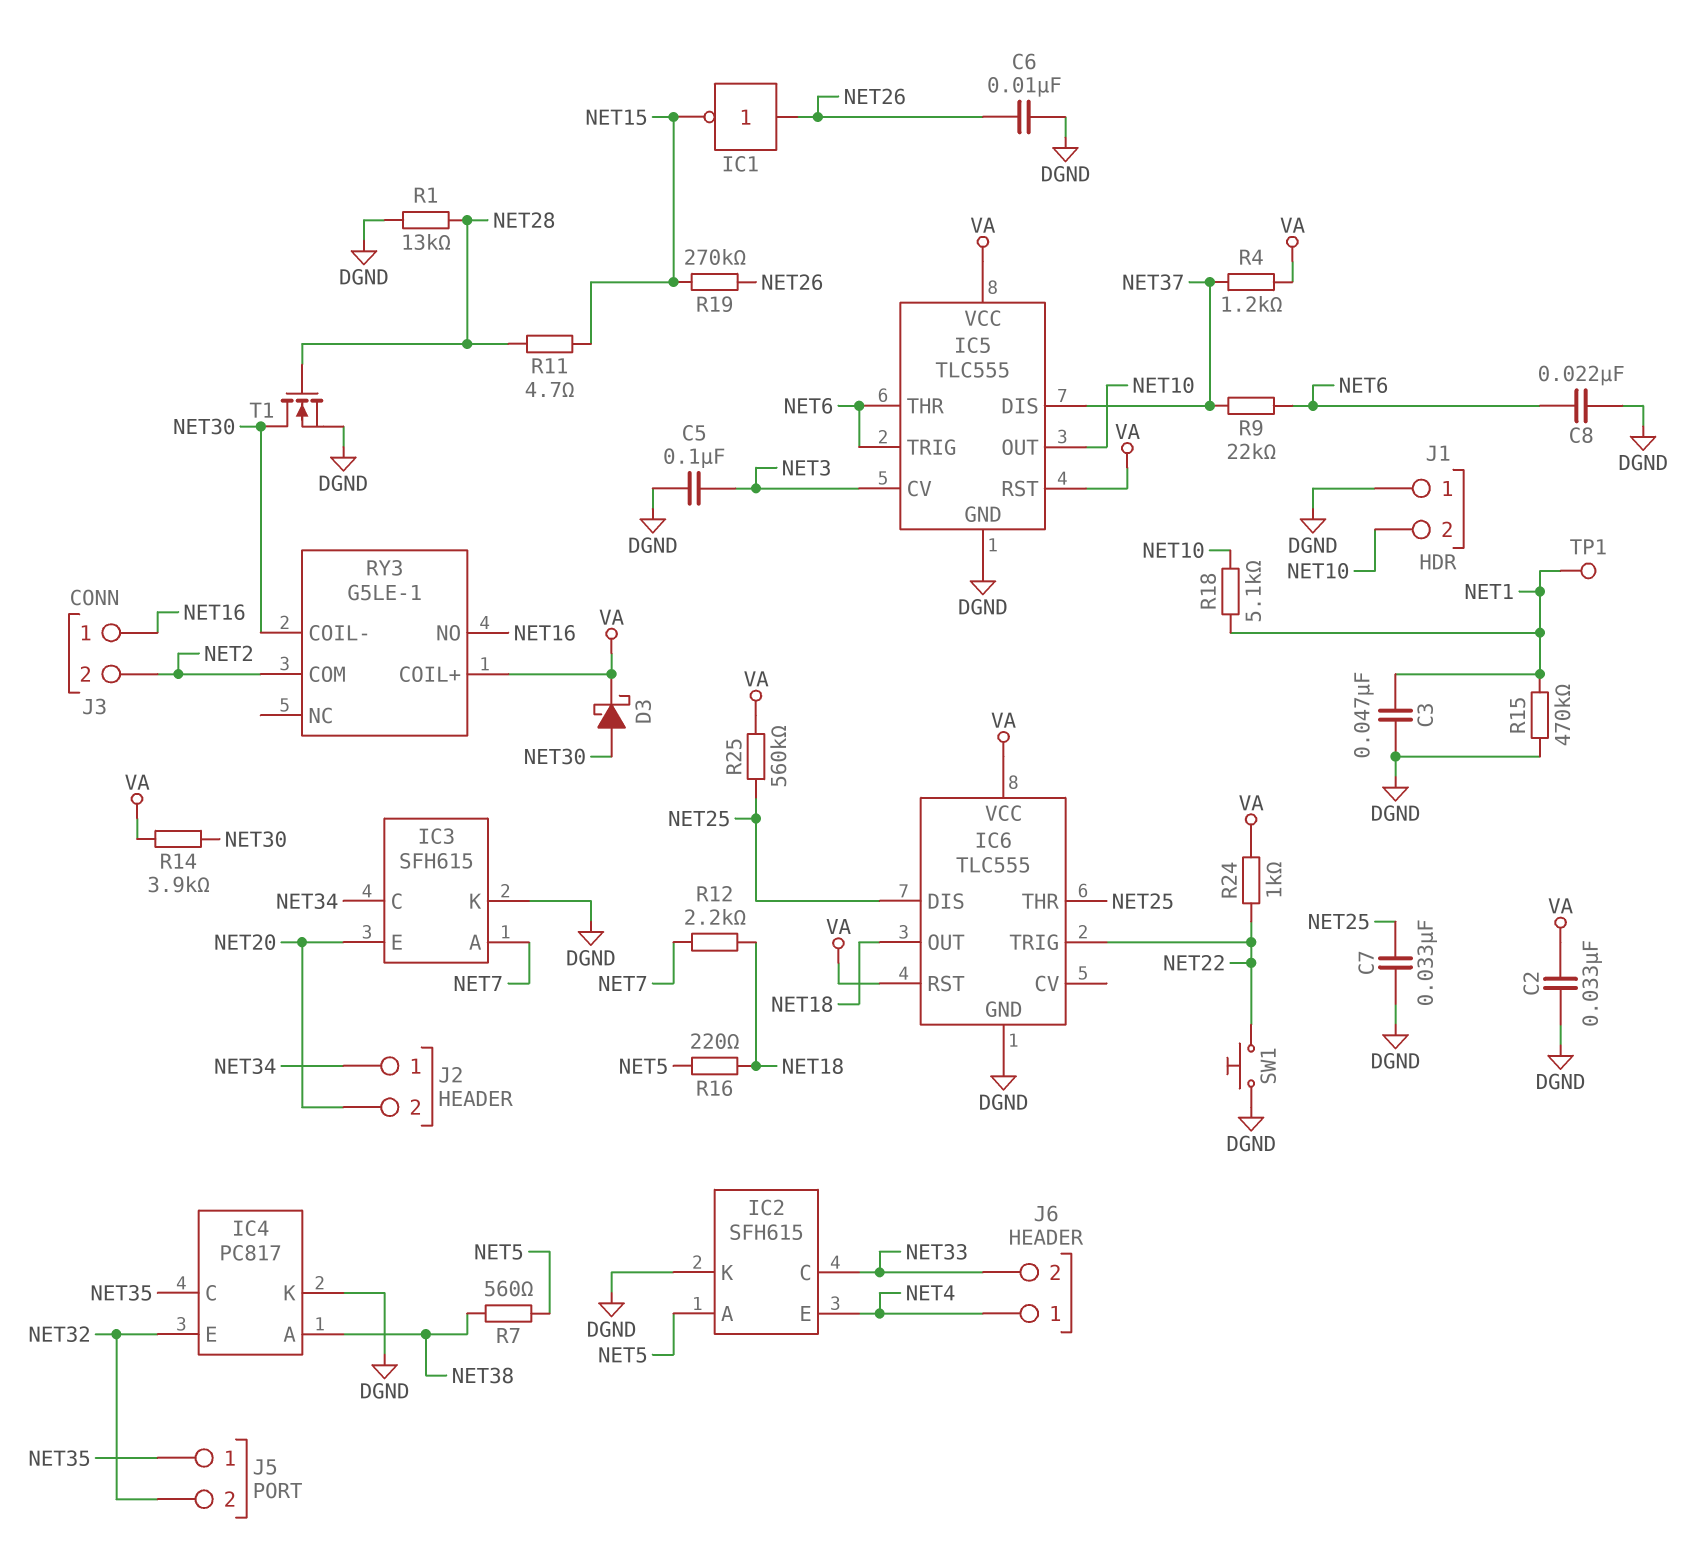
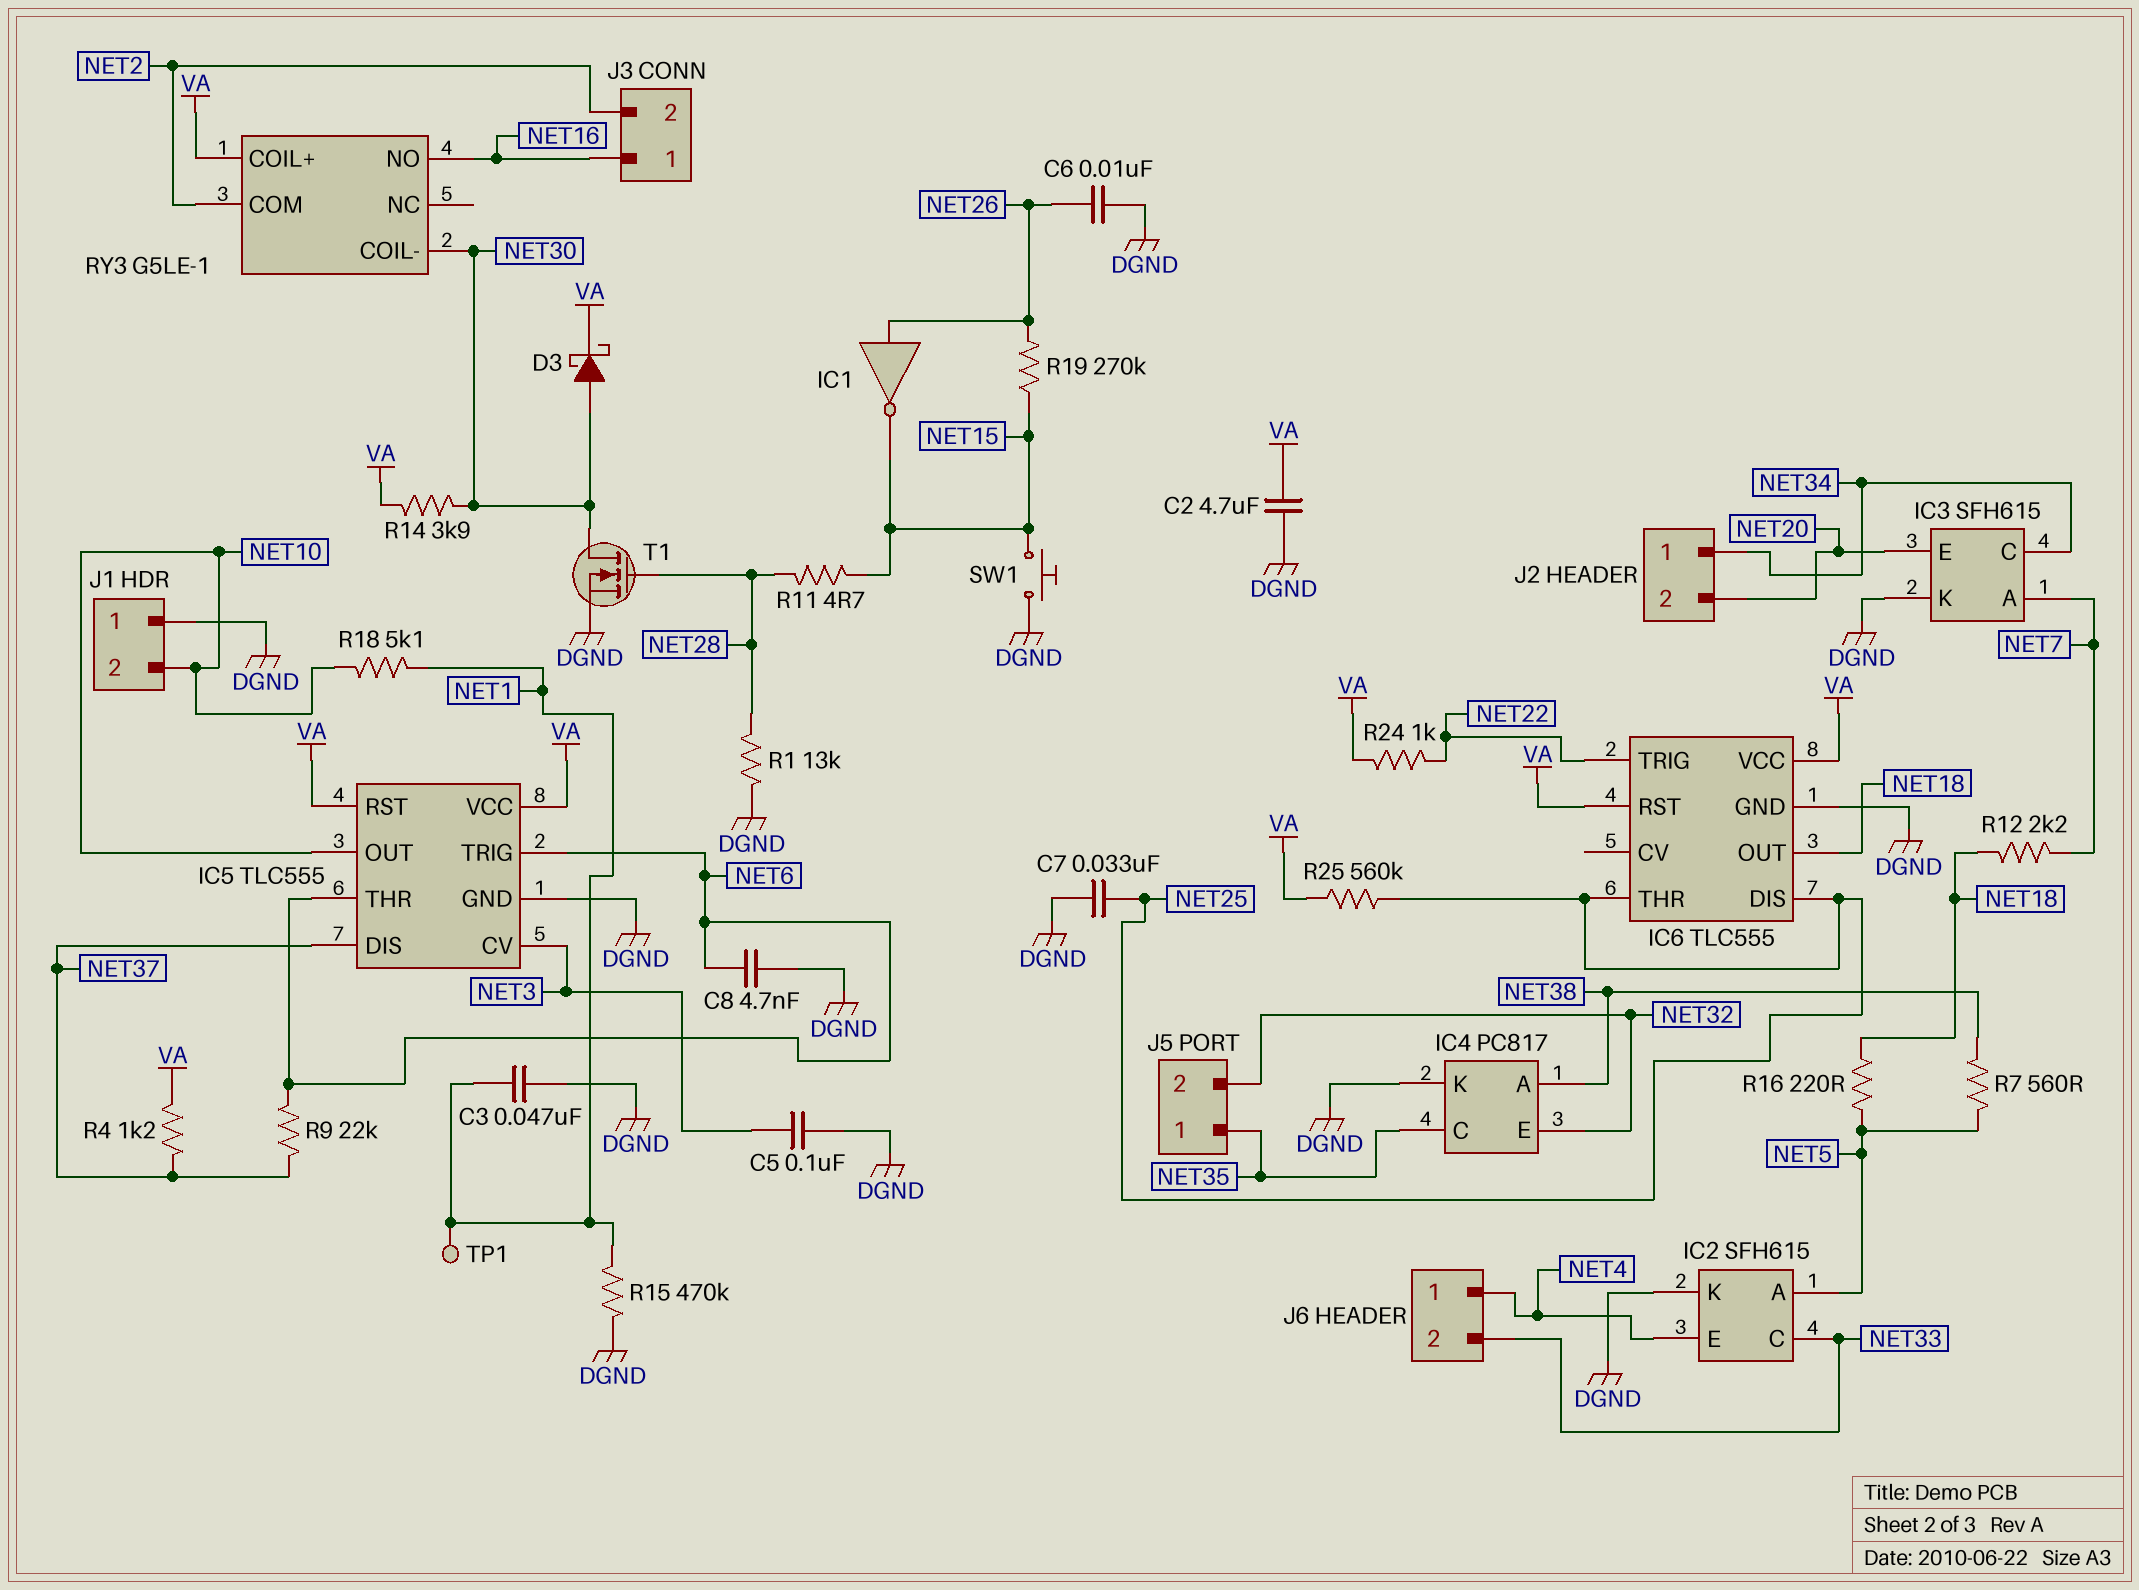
C2: 33nF (DGND, VA) -> 4.7uF (DGND, VA)
C8: 22nF (DGND, NET6) -> 4.7nF (DGND, NET6)
SW1: button (DGND, NET22) -> button (DGND, NET15)

